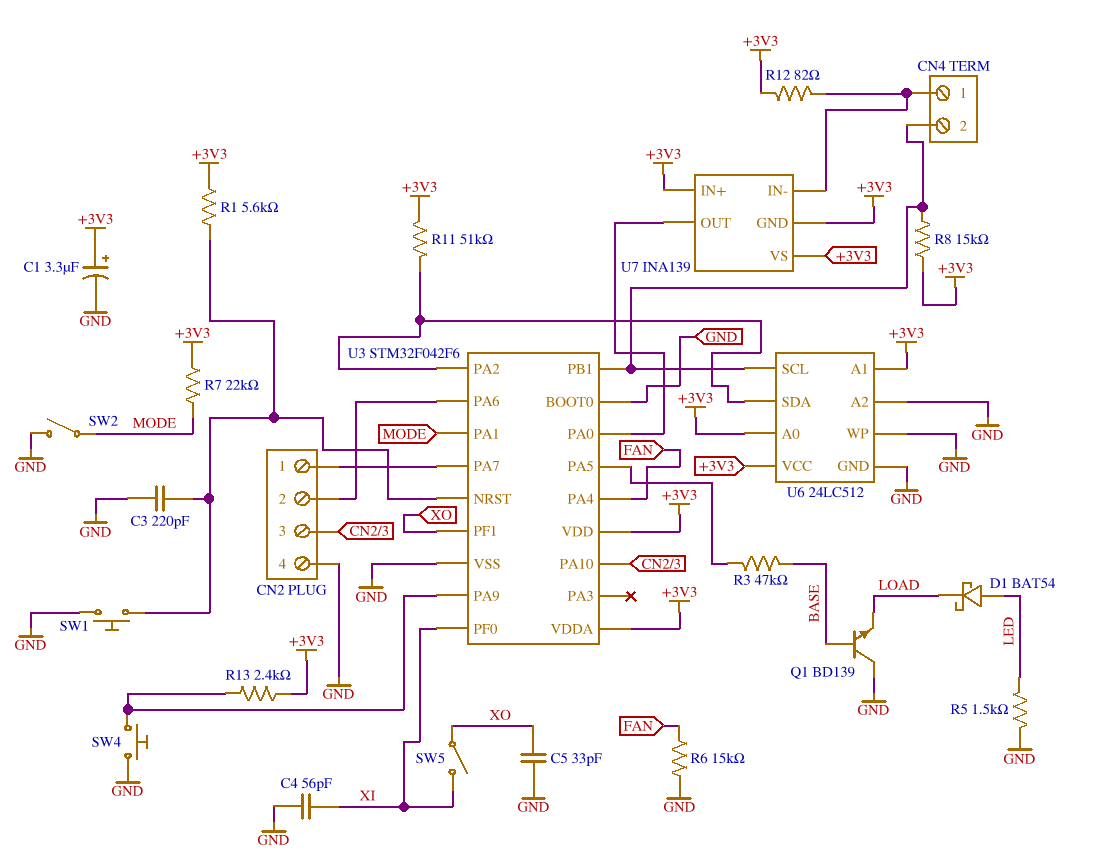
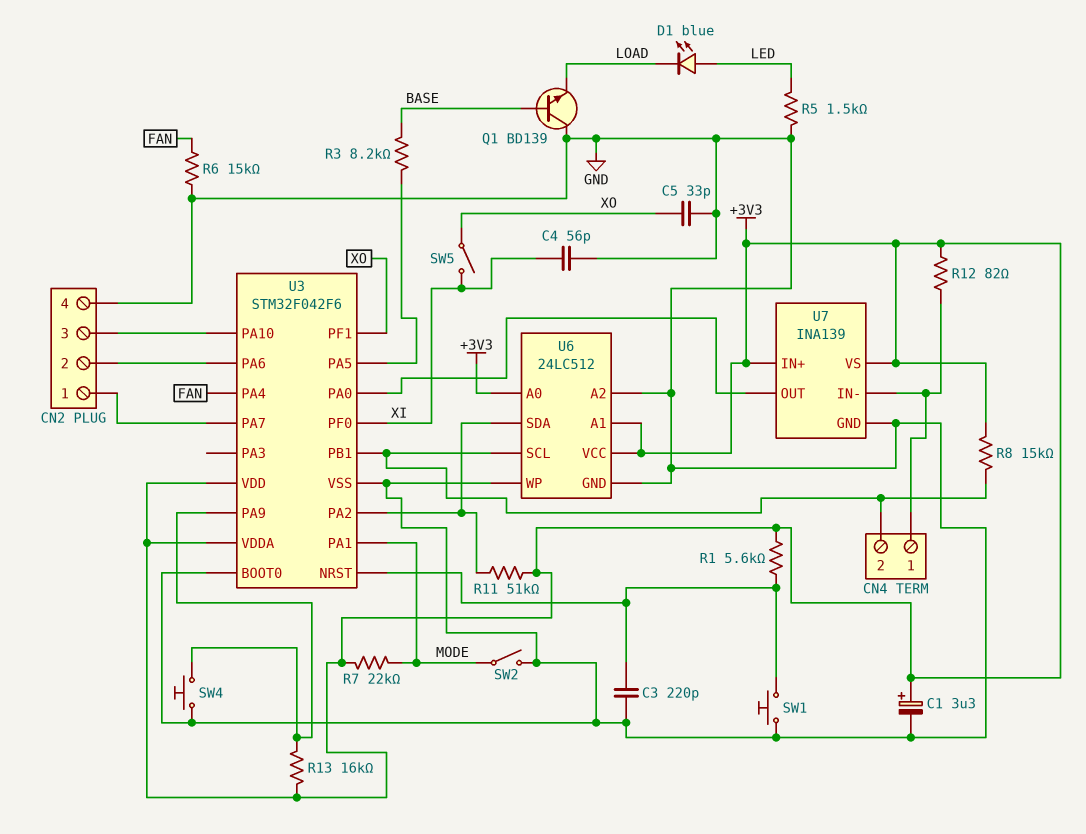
D1: schottky BAT54 (A LED, K LOAD) -> LED blue (A LED, K LOAD)
R3: 47k (BASE, U3/PA5) -> 8.2k (BASE, U3/PA5)
R13: 2.4k (+3V3, U3/PA9) -> 16k (+3V3, U3/PA9)
U7 pin GND: +3V3 -> GND

